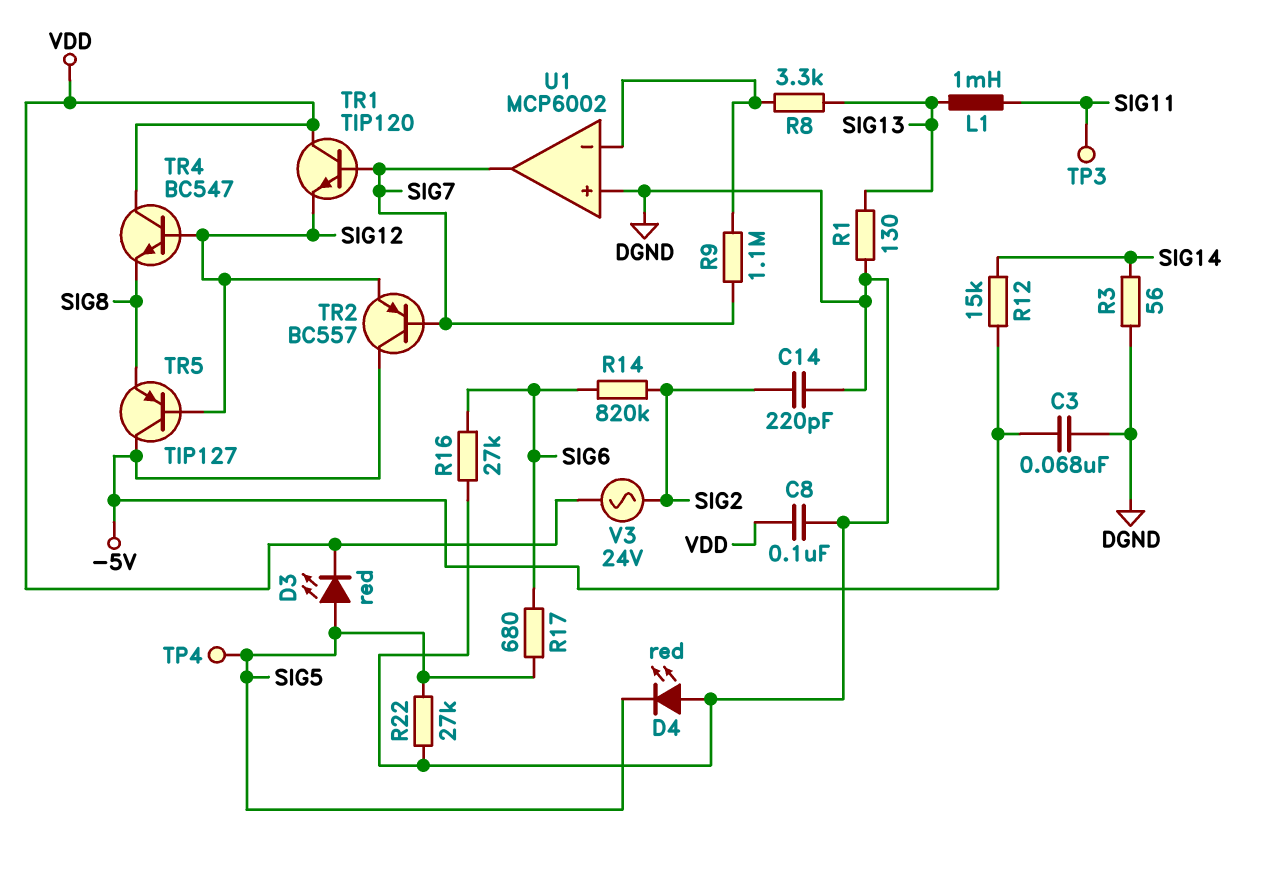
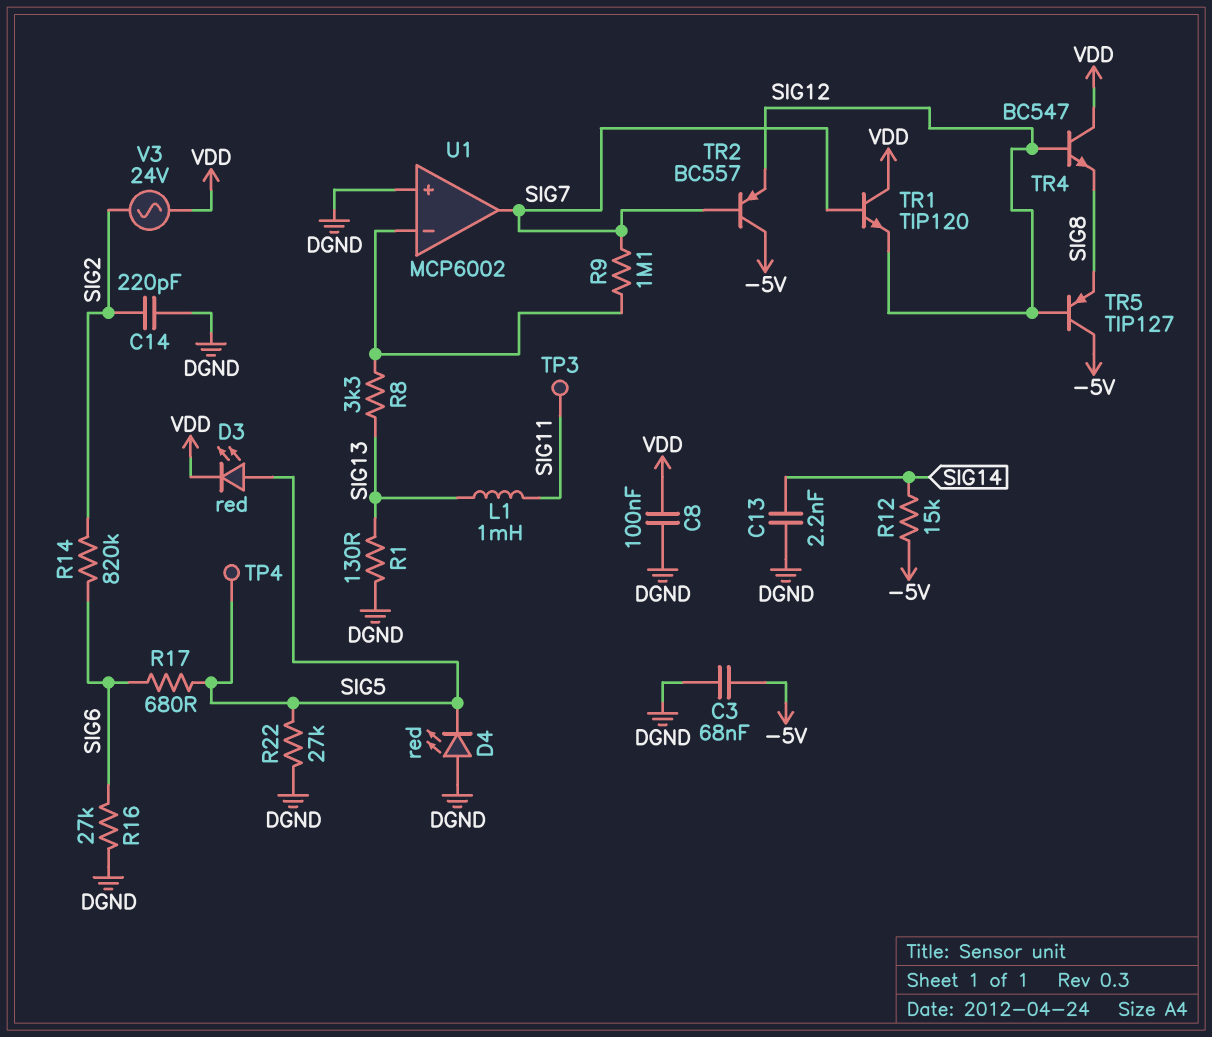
C13: none -> 2.2nF (DGND, SIG14)
R3: 56 (DGND, SIG14) -> none

